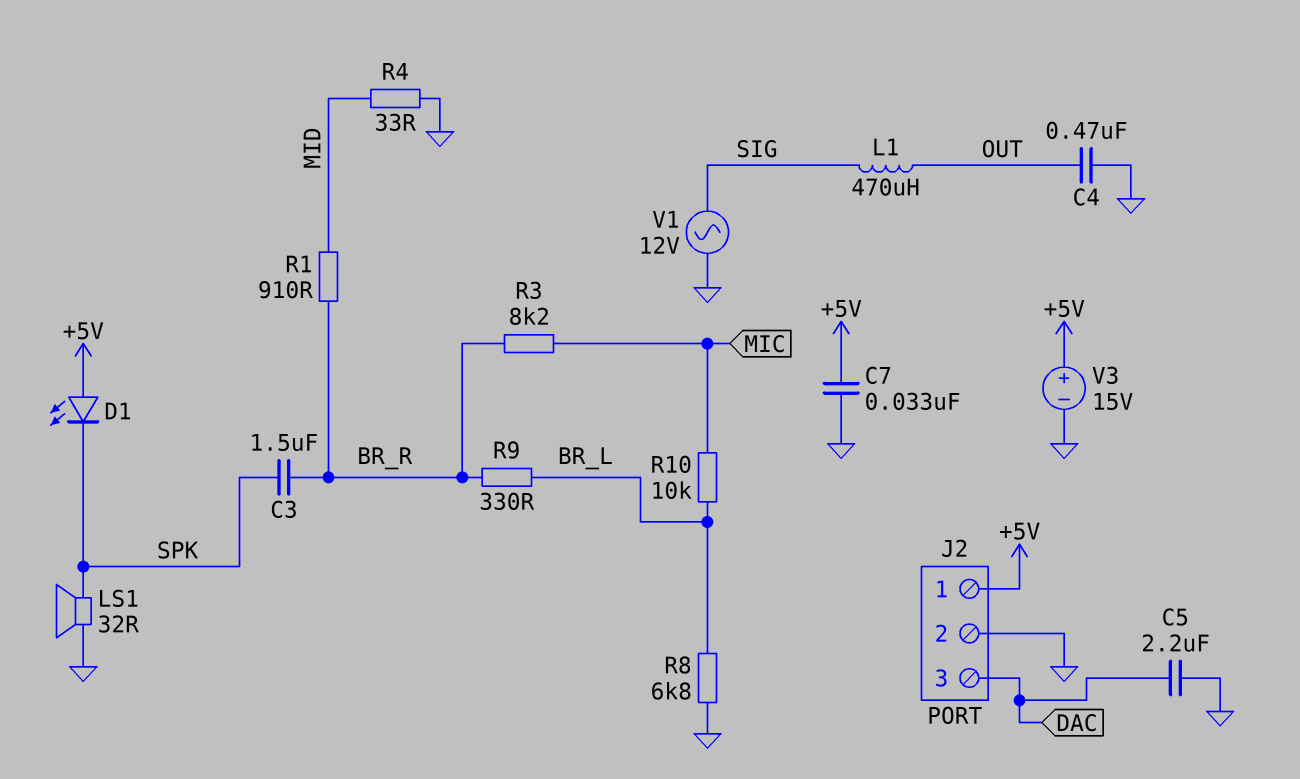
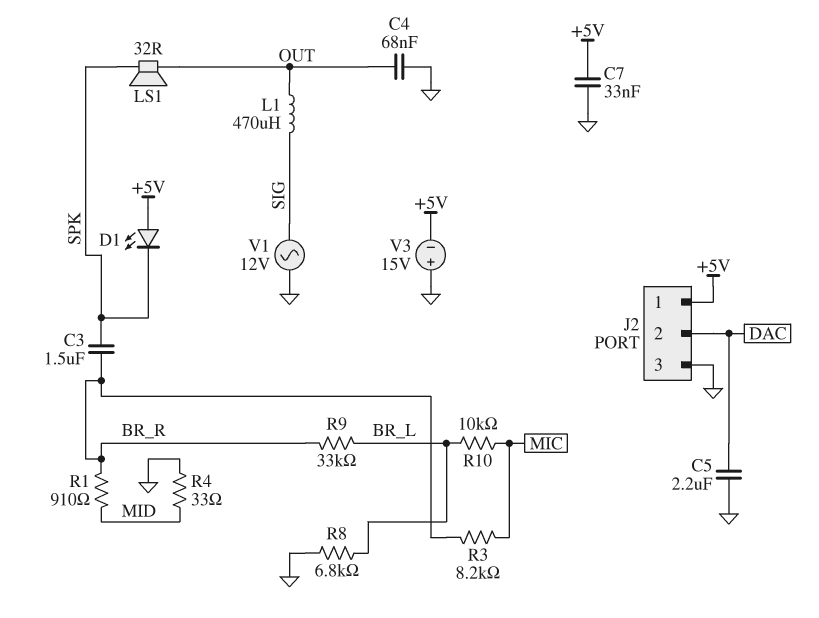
C4: 470nF (GND, OUT) -> 68nF (GND, OUT)
J2 pin 2: GND -> DAC
J2 pin 3: DAC -> GND
LS1: speaker 32R (GND, SPK) -> speaker 32R (OUT, SPK)
R9: 330 (BR_L, BR_R) -> 33k (BR_L, BR_R)
V3: 15V (plus +5V, minus GND) -> 15V (plus GND, minus +5V)

